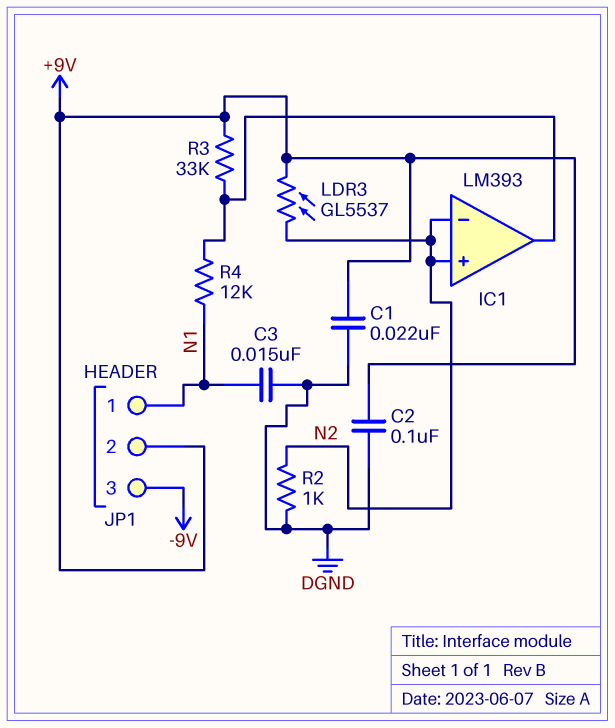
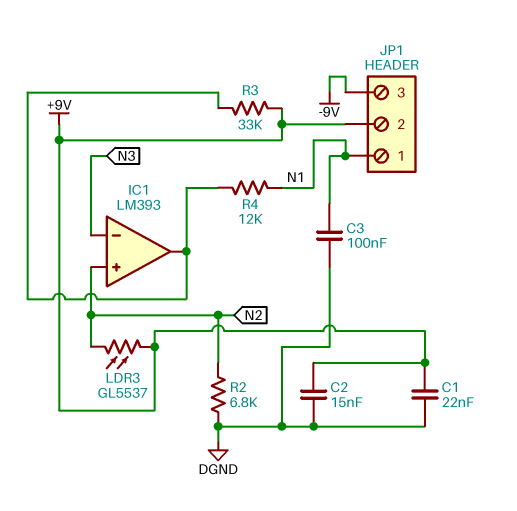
C2: 100nF (+9V, DGND) -> 15nF (+9V, DGND)
C3: 15nF (DGND, N1) -> 100nF (DGND, N1)
IC1 pin in-: N2 -> N3
R2: 1k (DGND, N2) -> 6.8k (DGND, N2)

